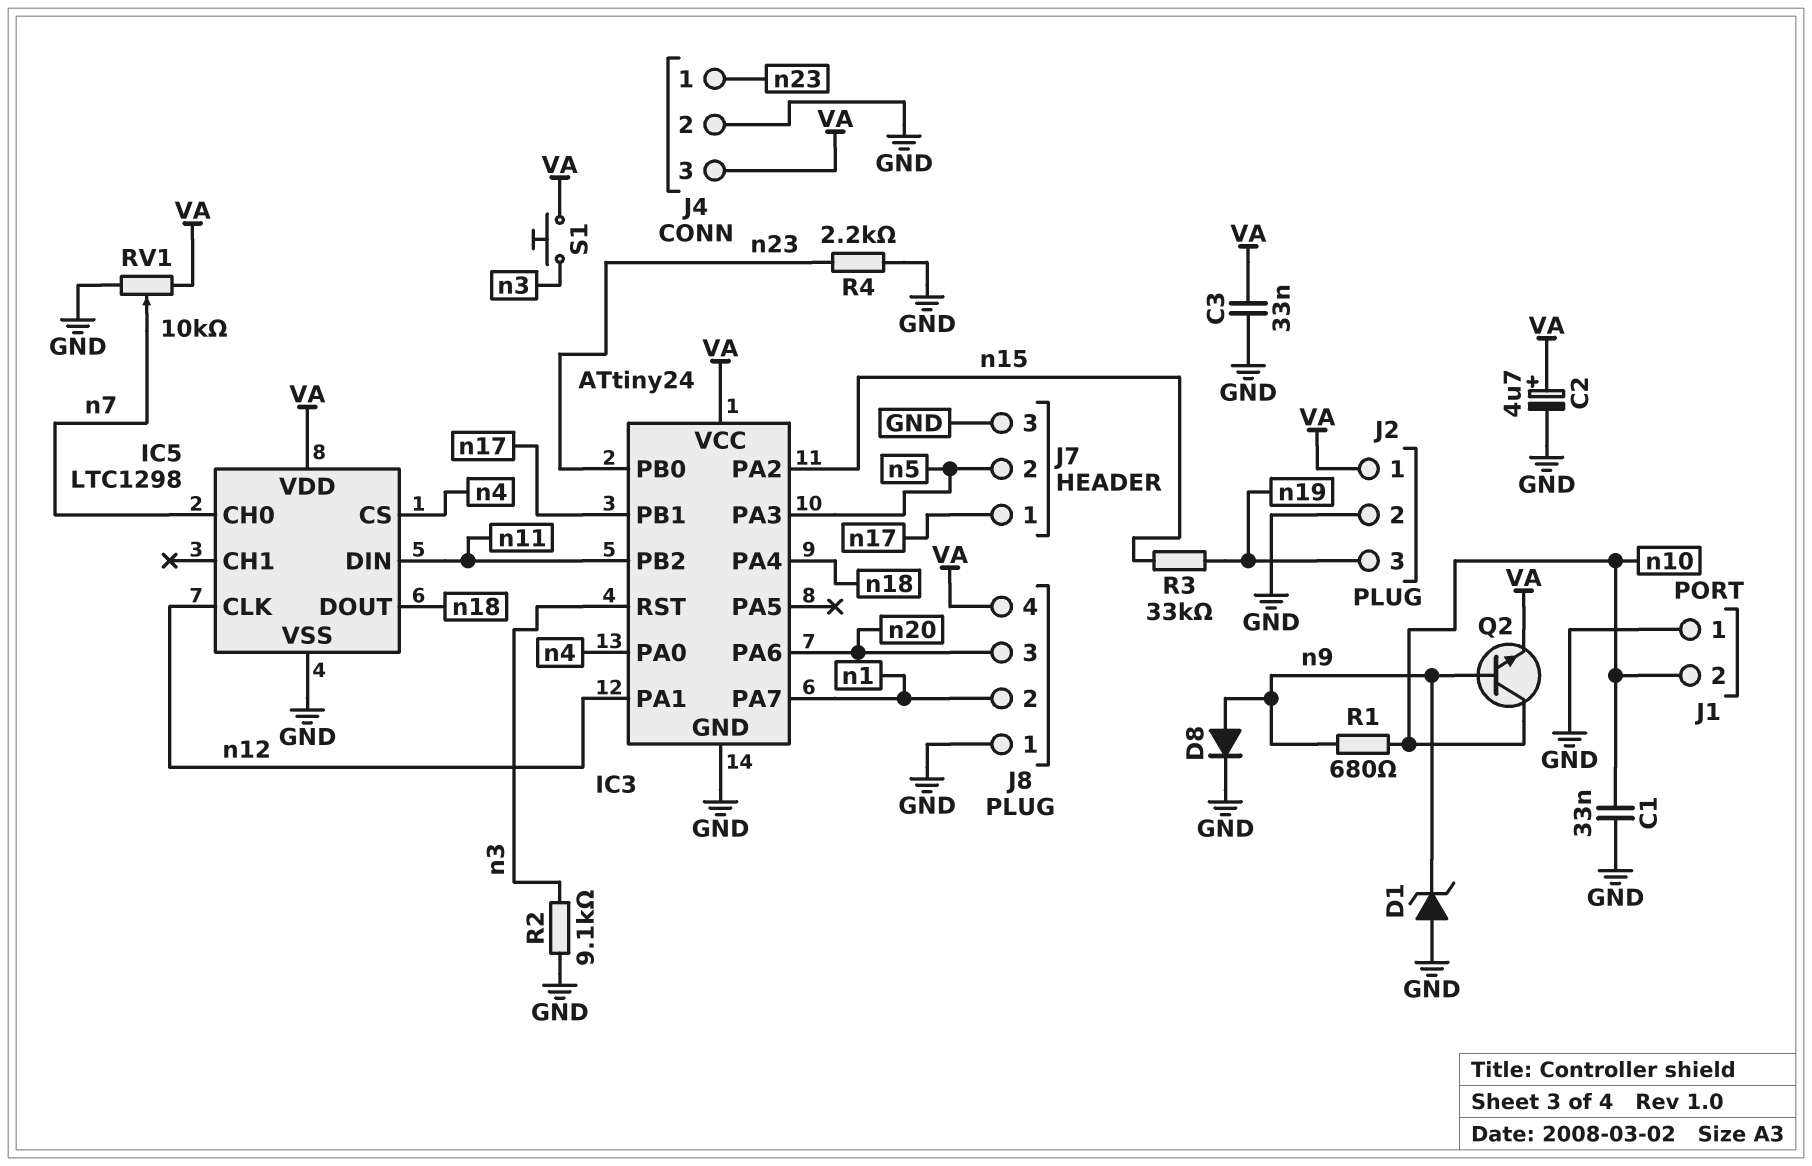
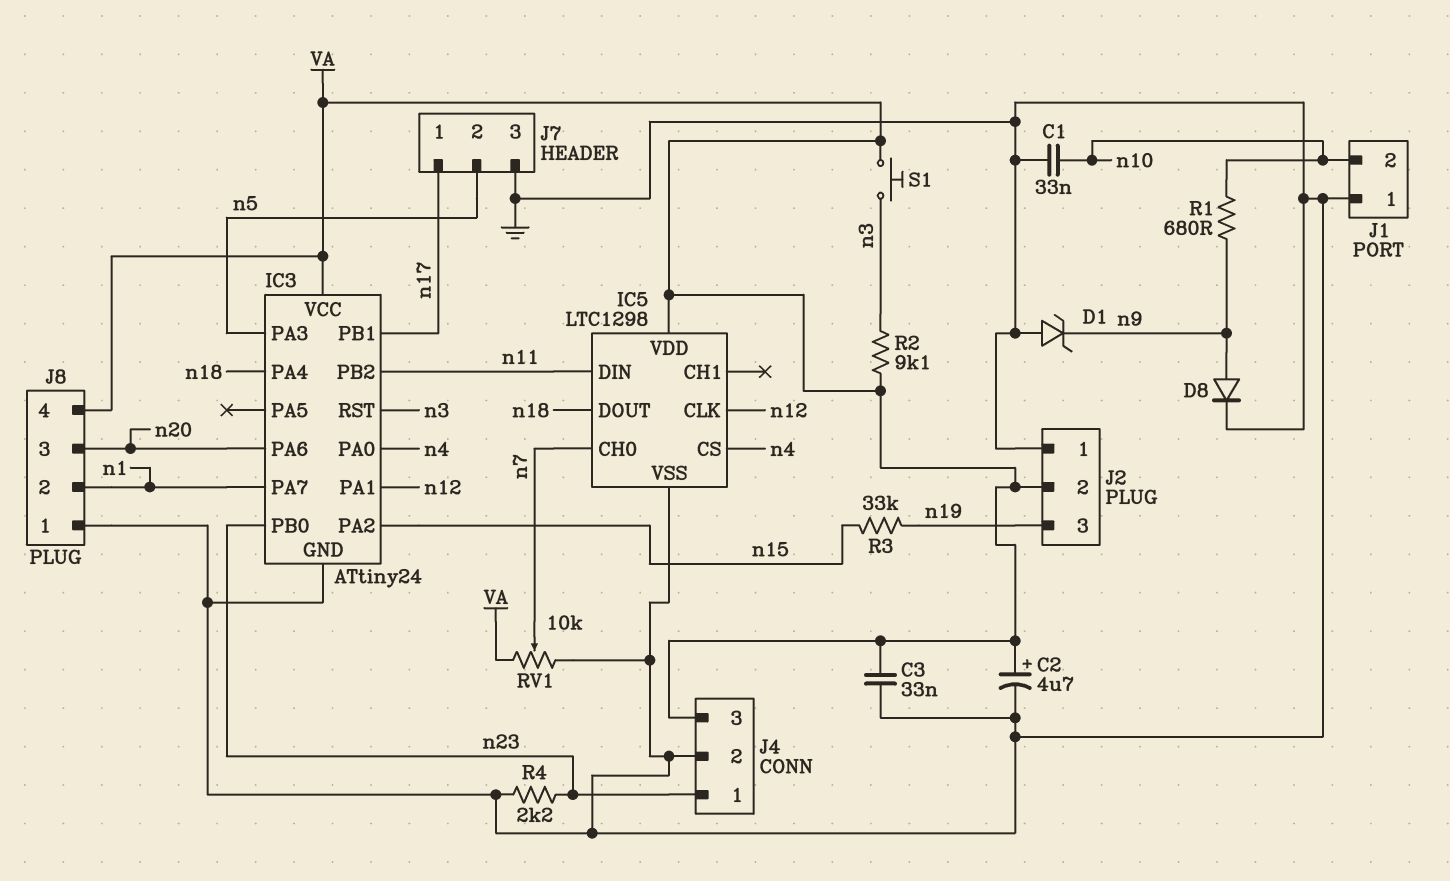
J2 pin 1: VA -> GND
J2 pin 2: GND -> VA
Q2: NPN (B n9, C n10, E VA) -> none
R2: 9.1k (GND, n3) -> 9.1k (VA, n3)

